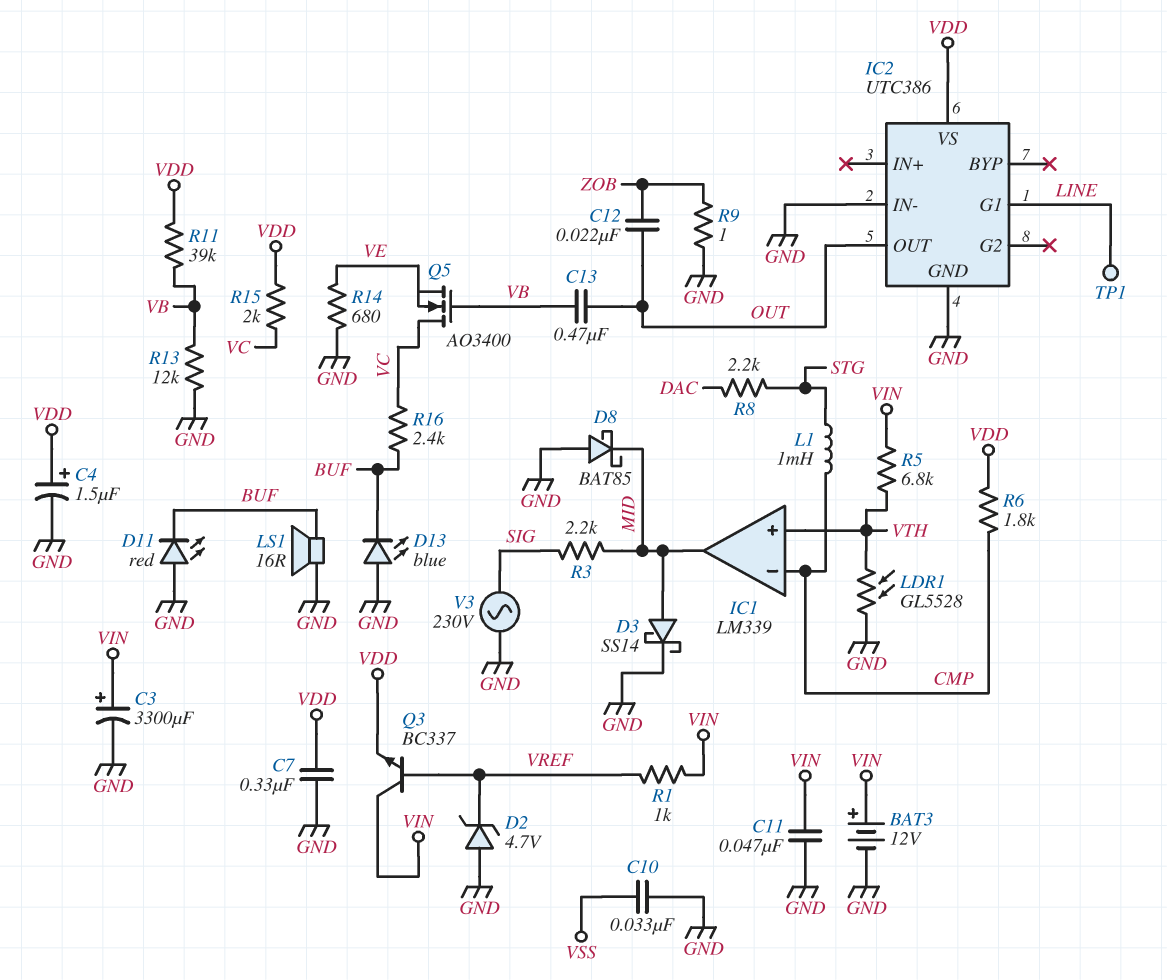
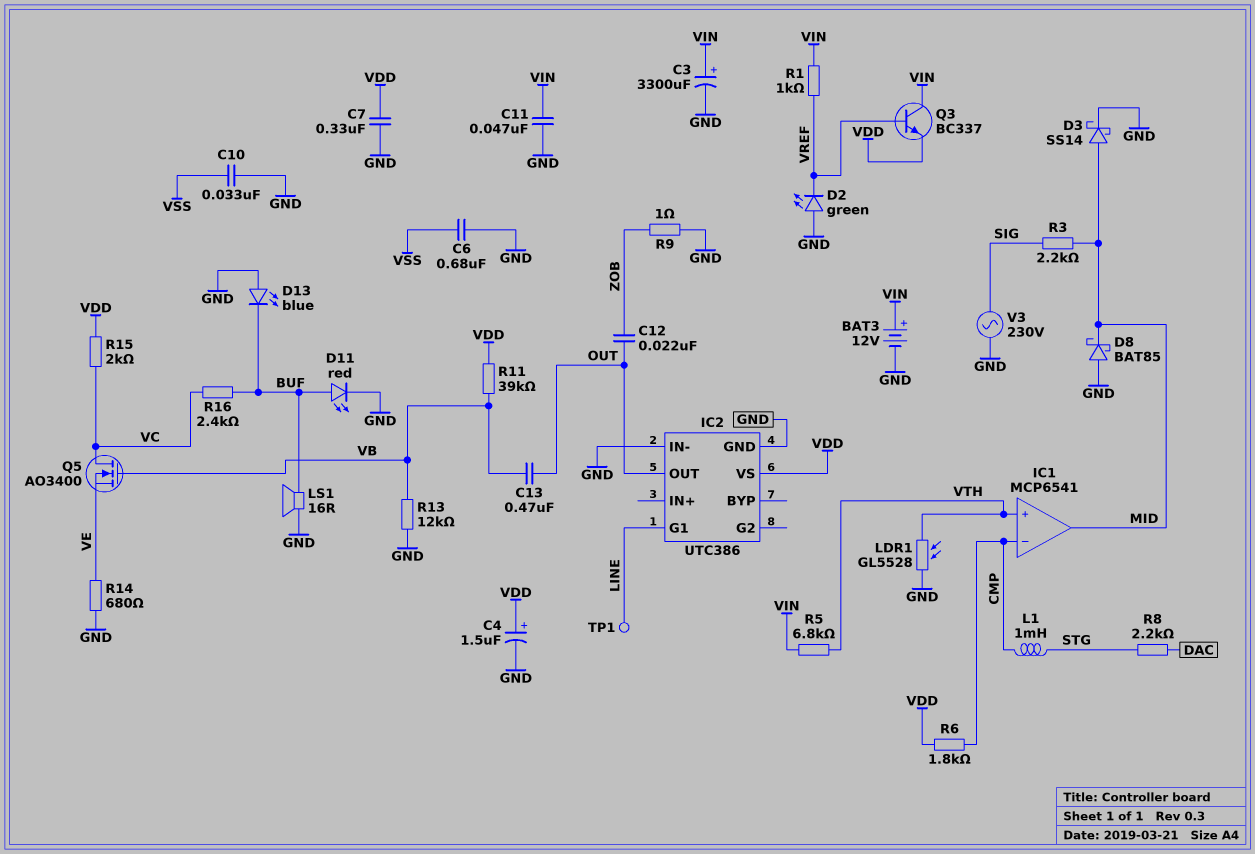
C6: none -> 680nF (GND, VSS)
D2: zener 4.7V (A GND, K VREF) -> LED green (A GND, K VREF)
D11: LED red (A GND, K BUF) -> LED red (A BUF, K GND)
IC1: LM339 -> MCP6541

